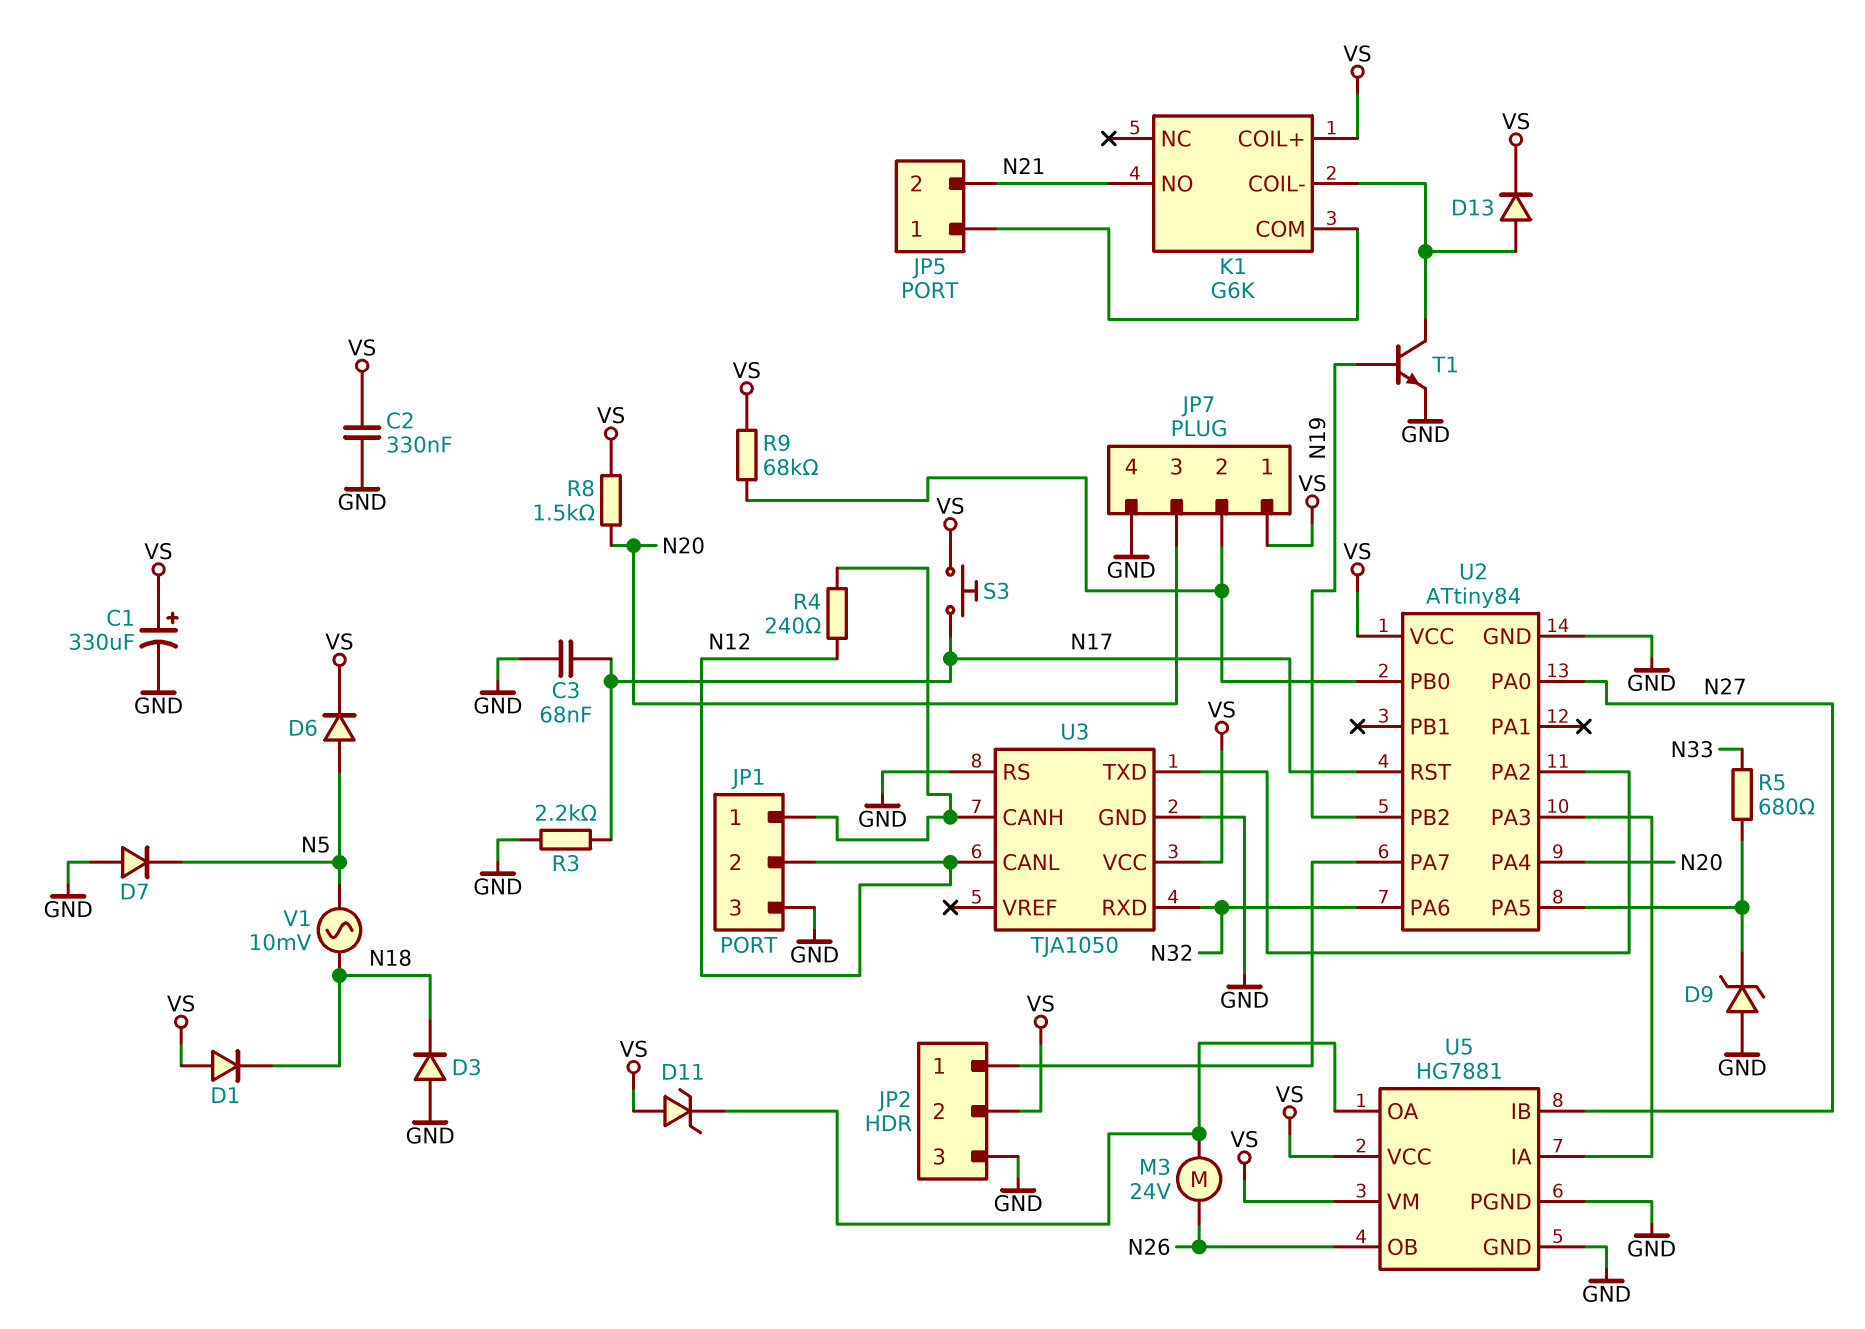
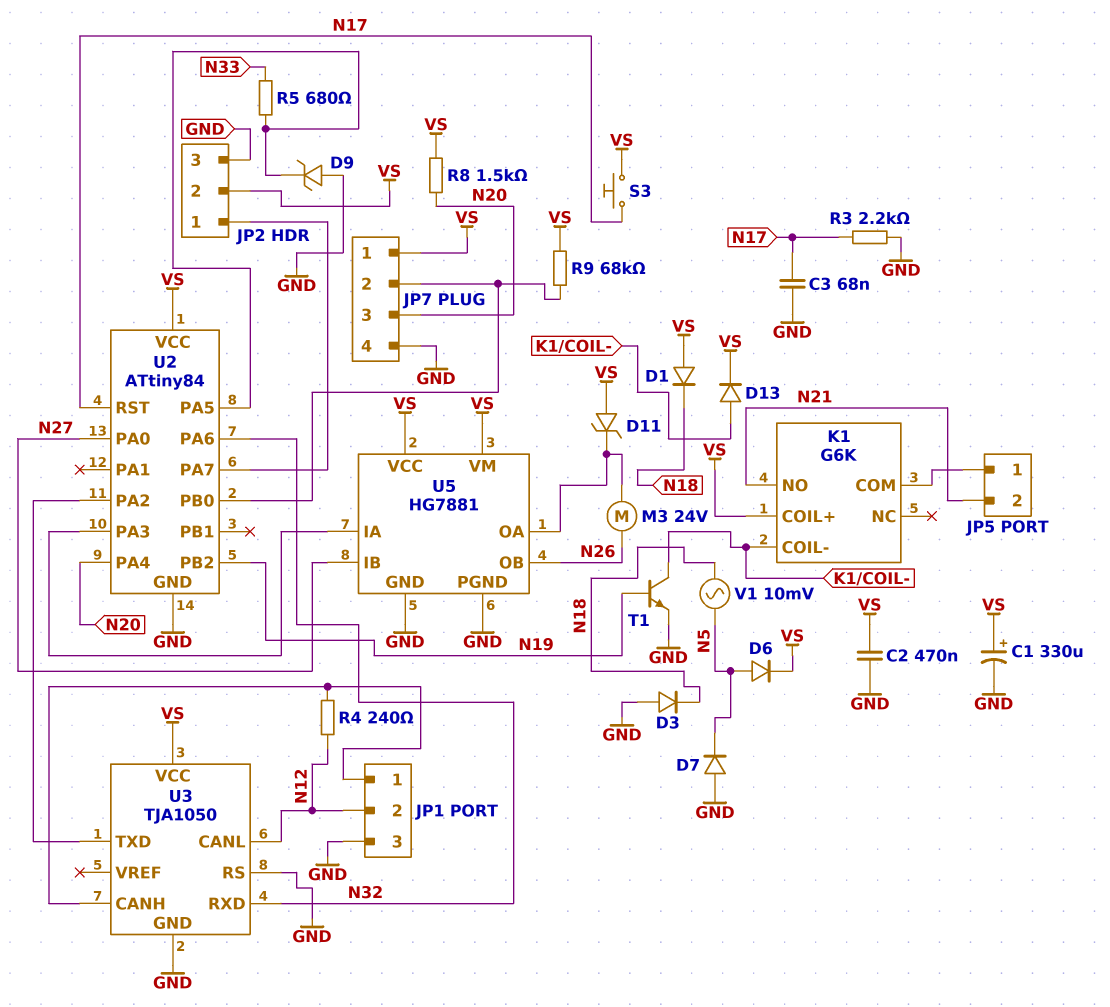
C2: 330nF (GND, VS) -> 470nF (GND, VS)

